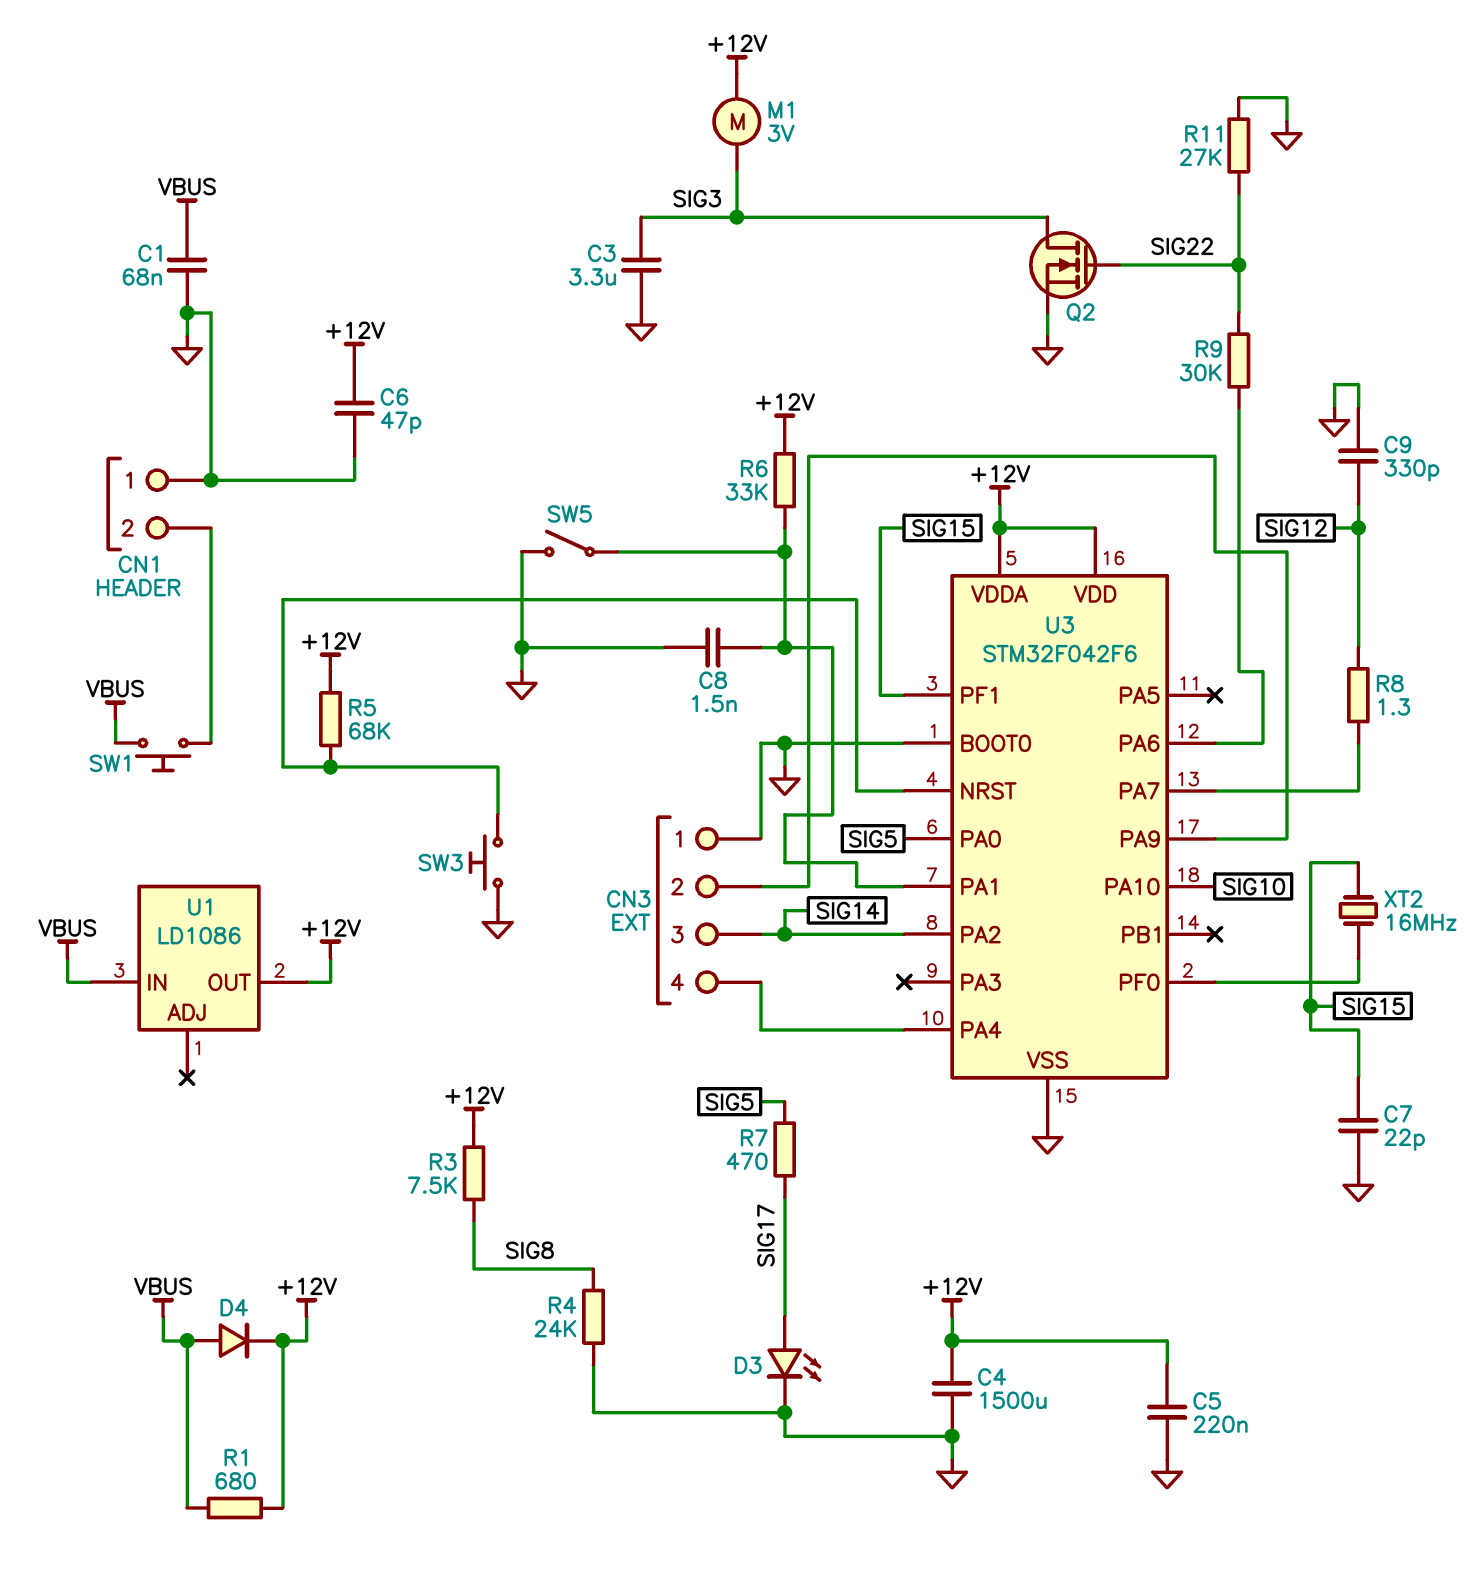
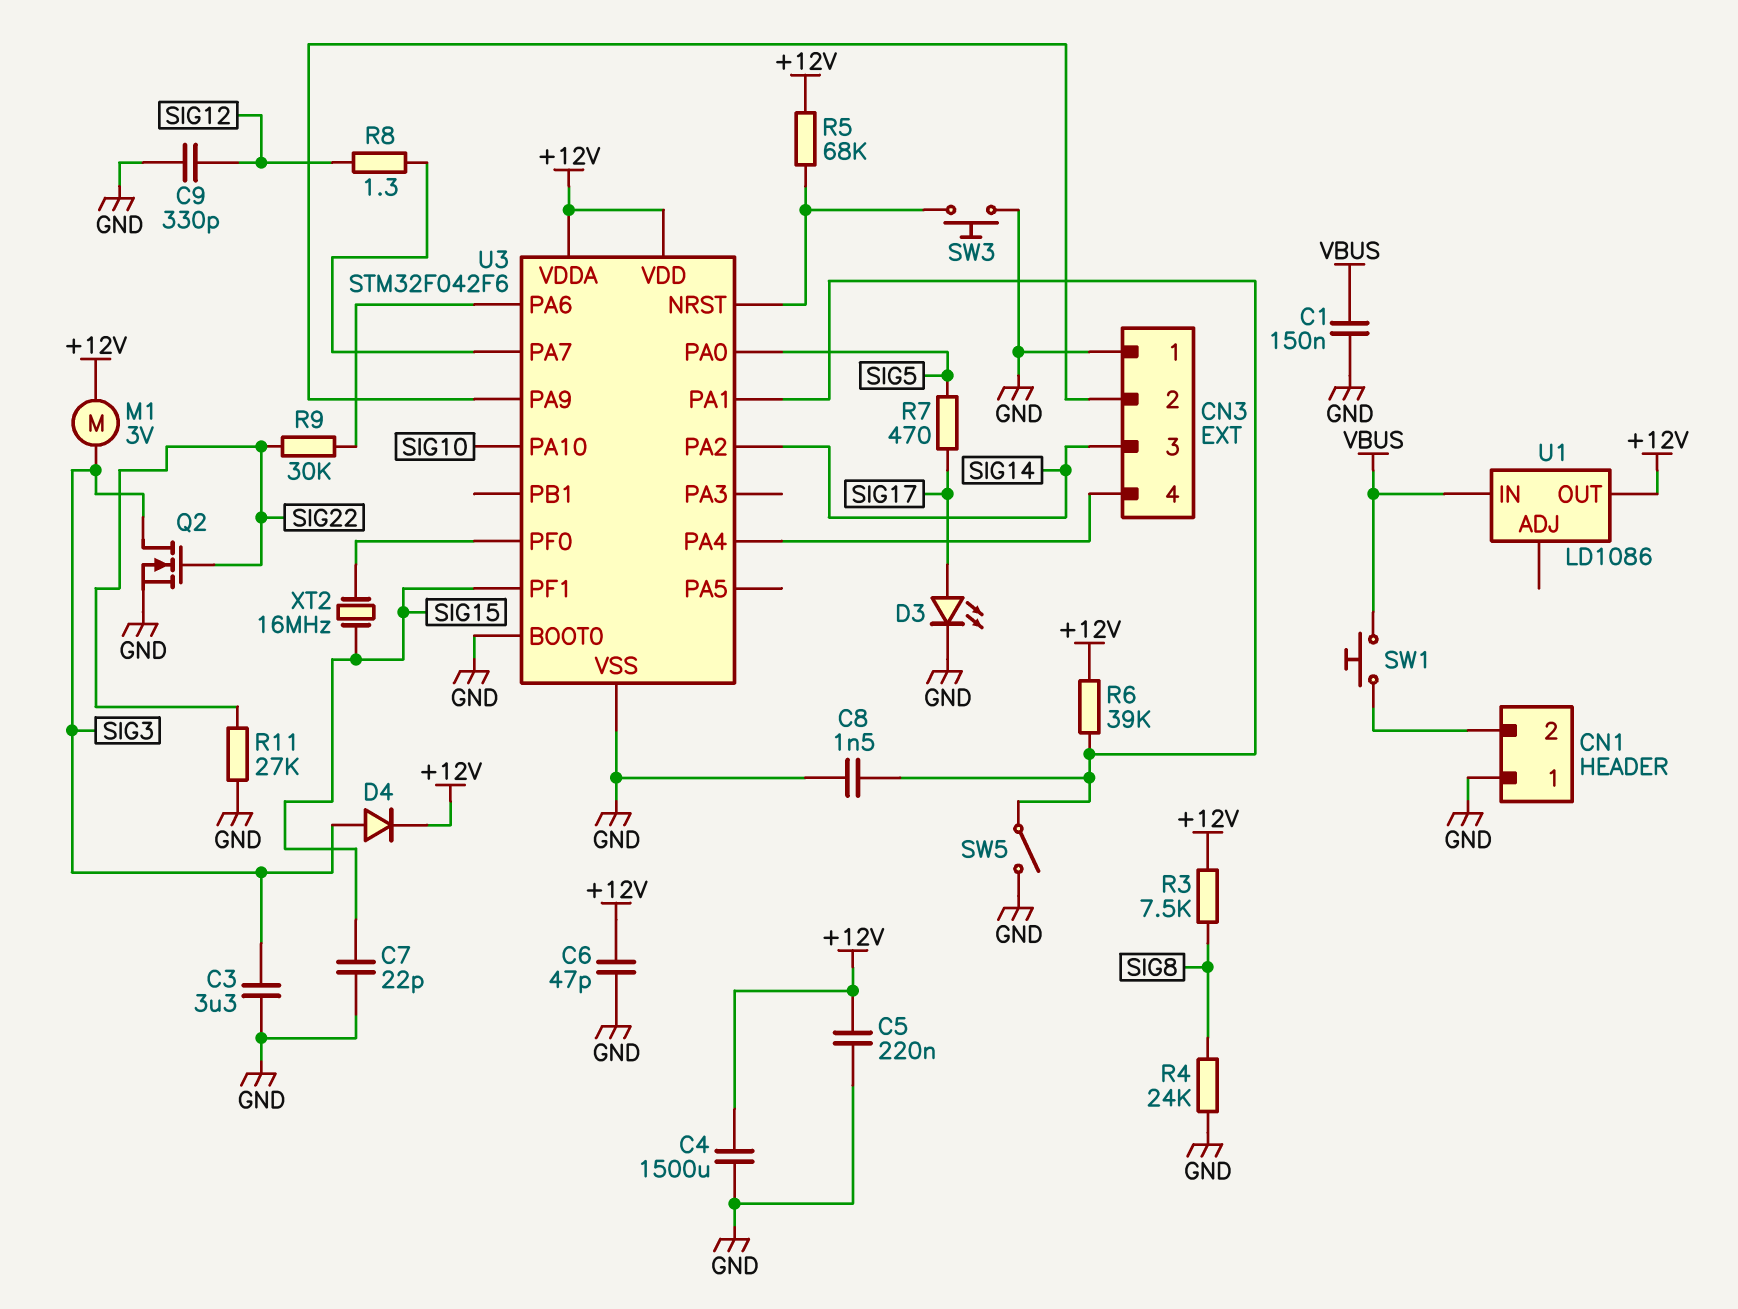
C1: 68nF (GND, VBUS) -> 150nF (GND, VBUS)
D4: diode (A VBUS, K +12V) -> diode (A SIG3, K +12V)
R1: 680 (+12V, VBUS) -> none
R6: 33k (+12V, U3/PA1) -> 39k (+12V, U3/PA1)

